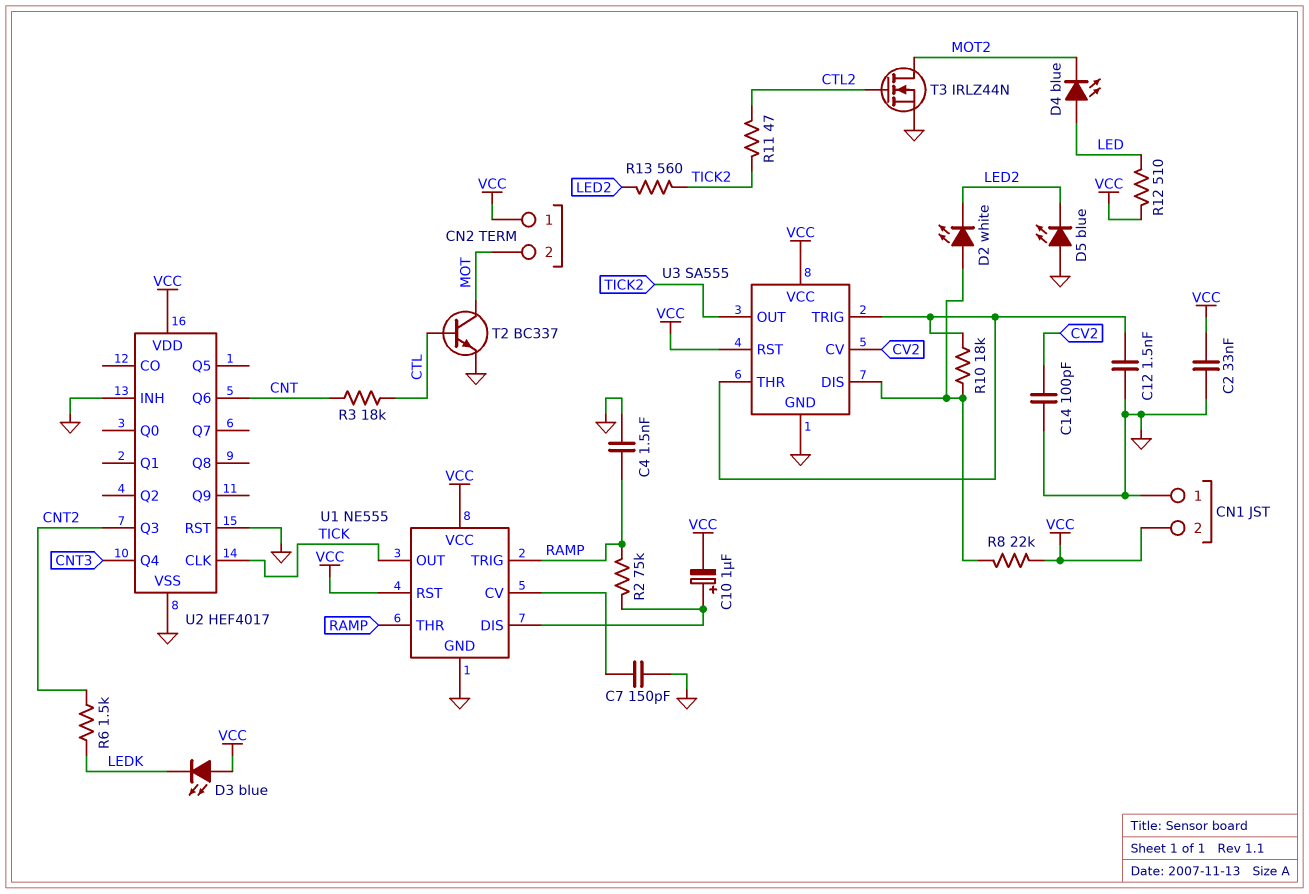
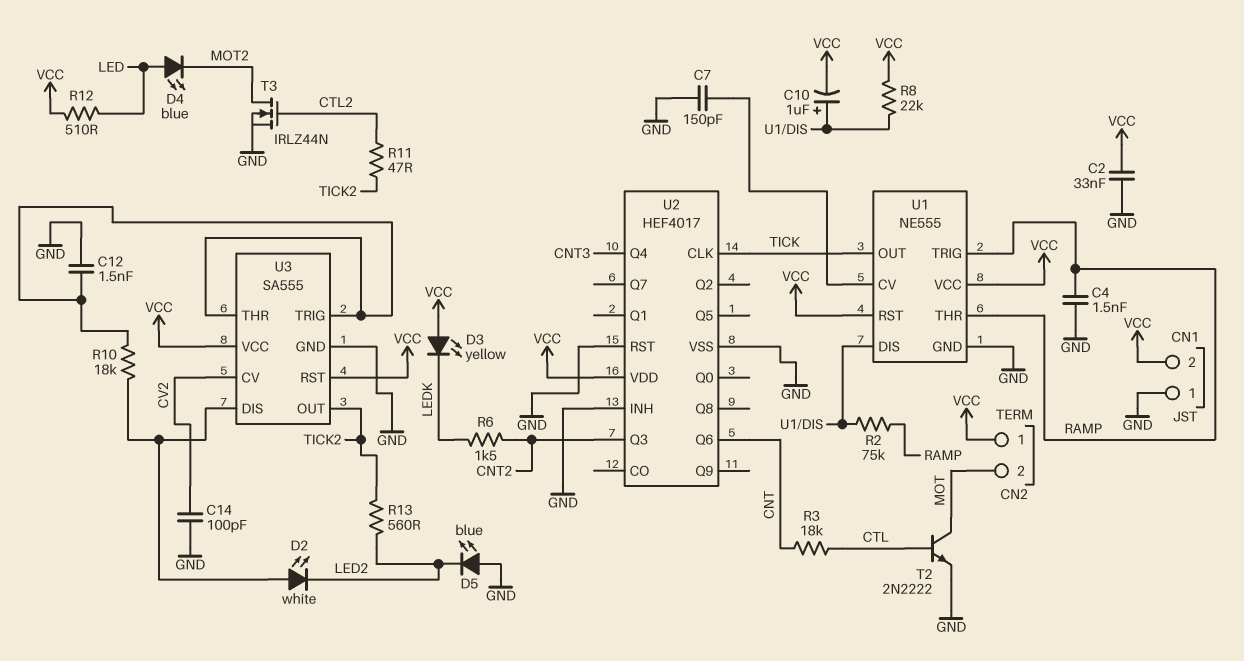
D3: LED blue (A VCC, K LEDK) -> LED yellow (A VCC, K LEDK)
R8: 22k (U3/DIS, VCC) -> 22k (U1/DIS, VCC)
T2: NPN BC337 (B CTL, C MOT, E GND) -> NPN 2N2222 (B CTL, C MOT, E GND)

